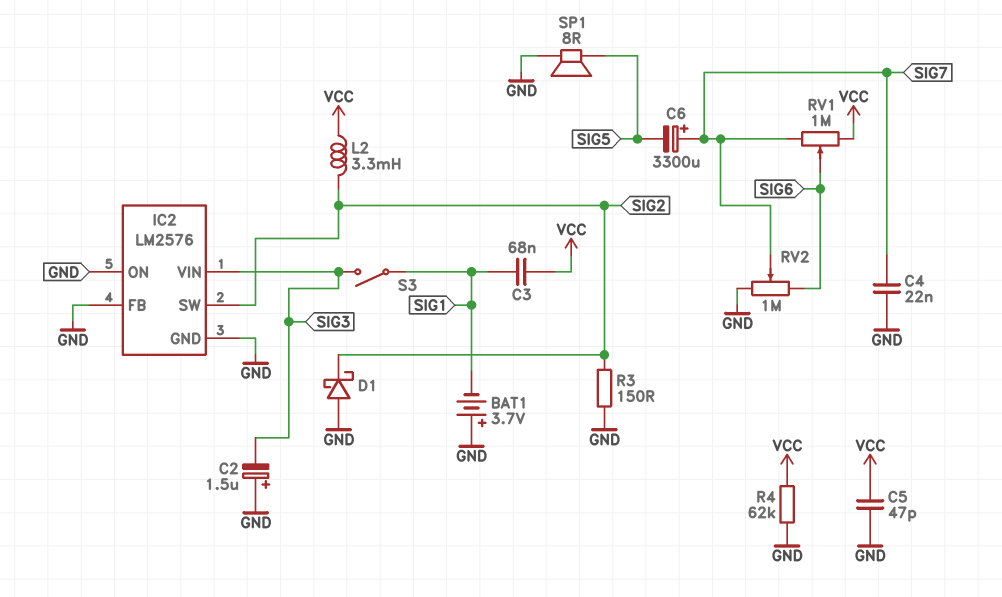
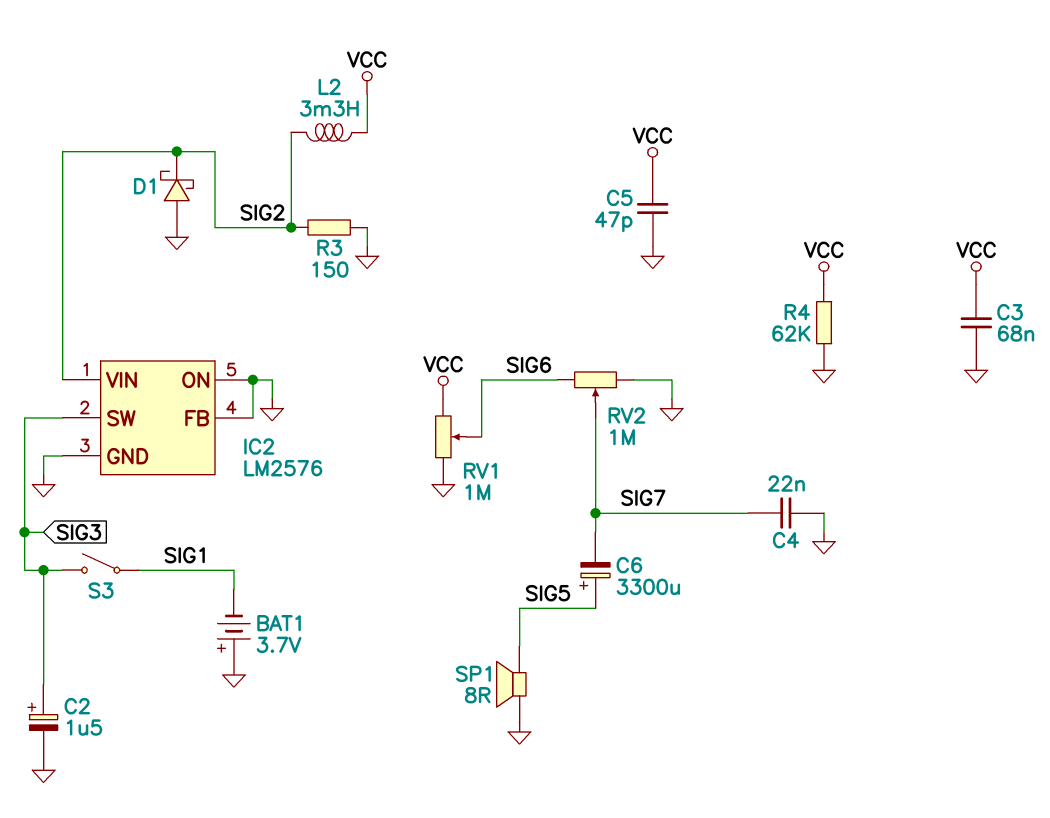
C2: 1.5uF (plus GND, minus SIG3) -> 1.5uF (plus SIG3, minus GND)
C3: 68nF (SIG1, VCC) -> 68nF (GND, VCC)
C6: 3300uF (plus SIG7, minus SIG5) -> 3300uF (plus SIG5, minus SIG7)
IC2 pin SW: SIG2 -> SIG3
IC2 pin VIN: SIG3 -> SIG2
RV1: 1M (SIG7, VCC, wiper SIG6) -> 1M (GND, VCC, wiper SIG6)

